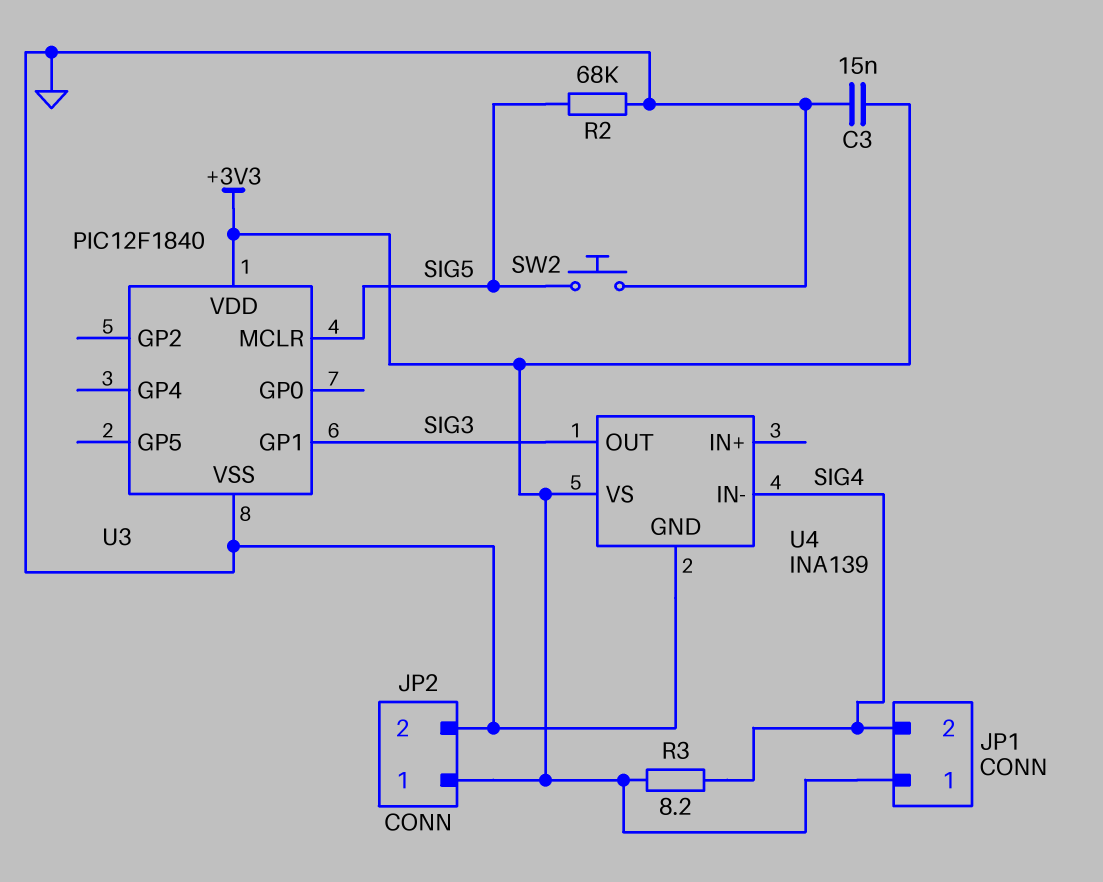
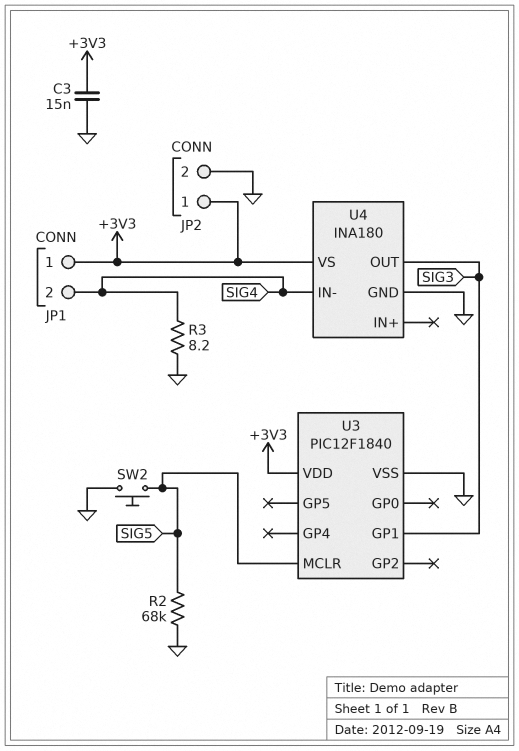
R3: 8.2 (+3V3, SIG4) -> 8.2 (GND, SIG4)
U4: INA139 -> INA180

